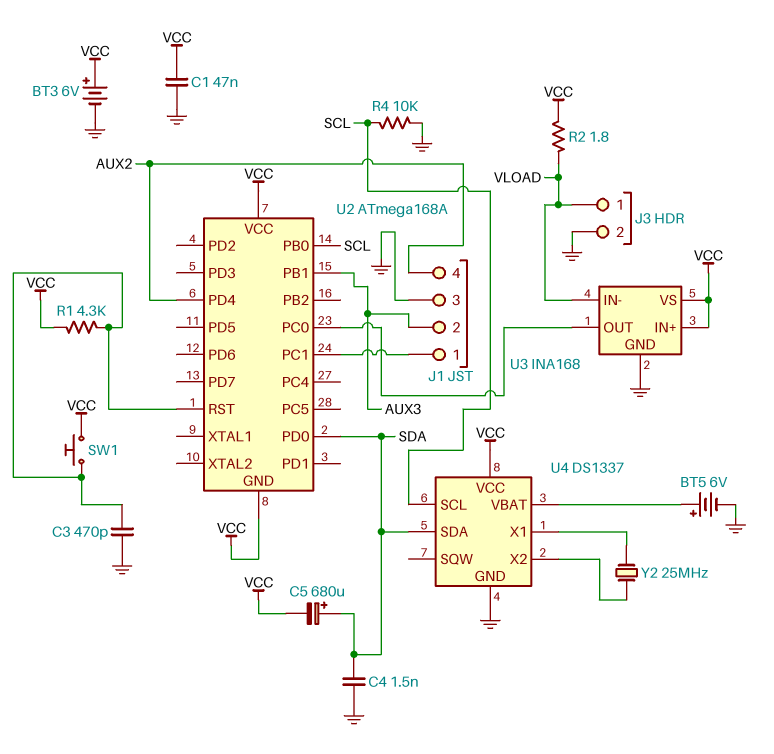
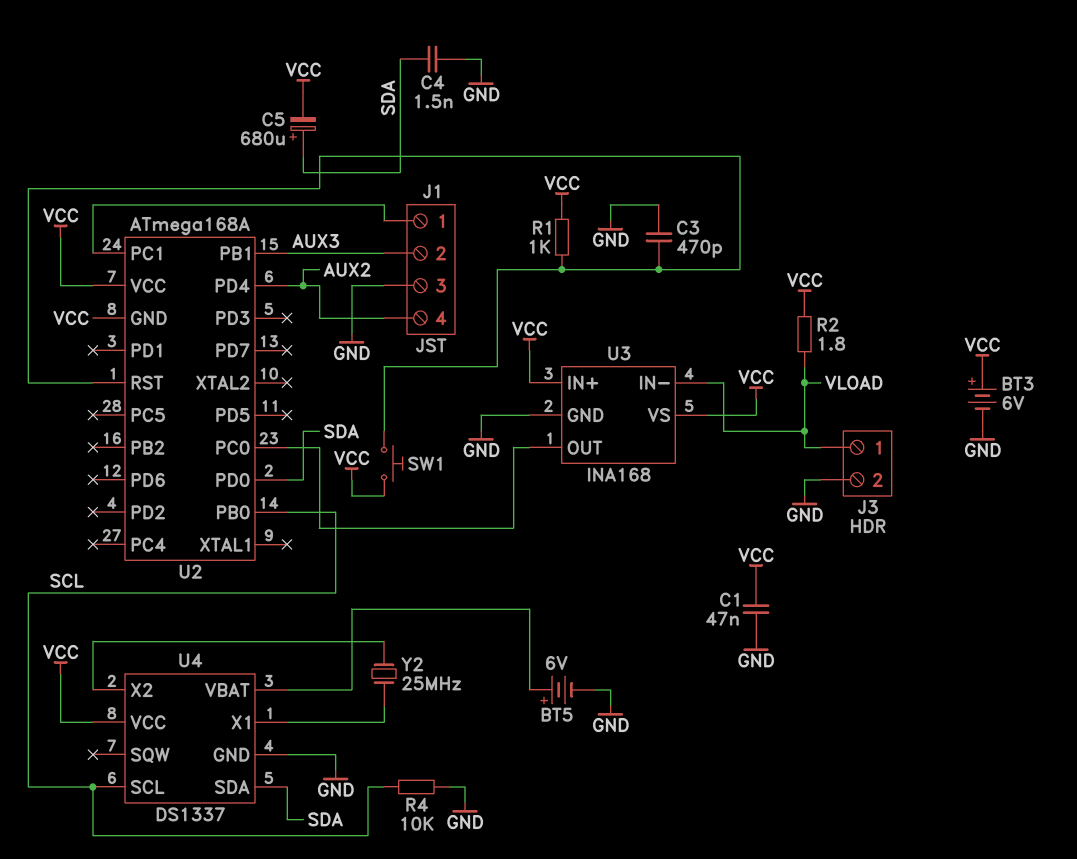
R1: 4.3k (U2/RST, VCC) -> 1k (U2/RST, VCC)

